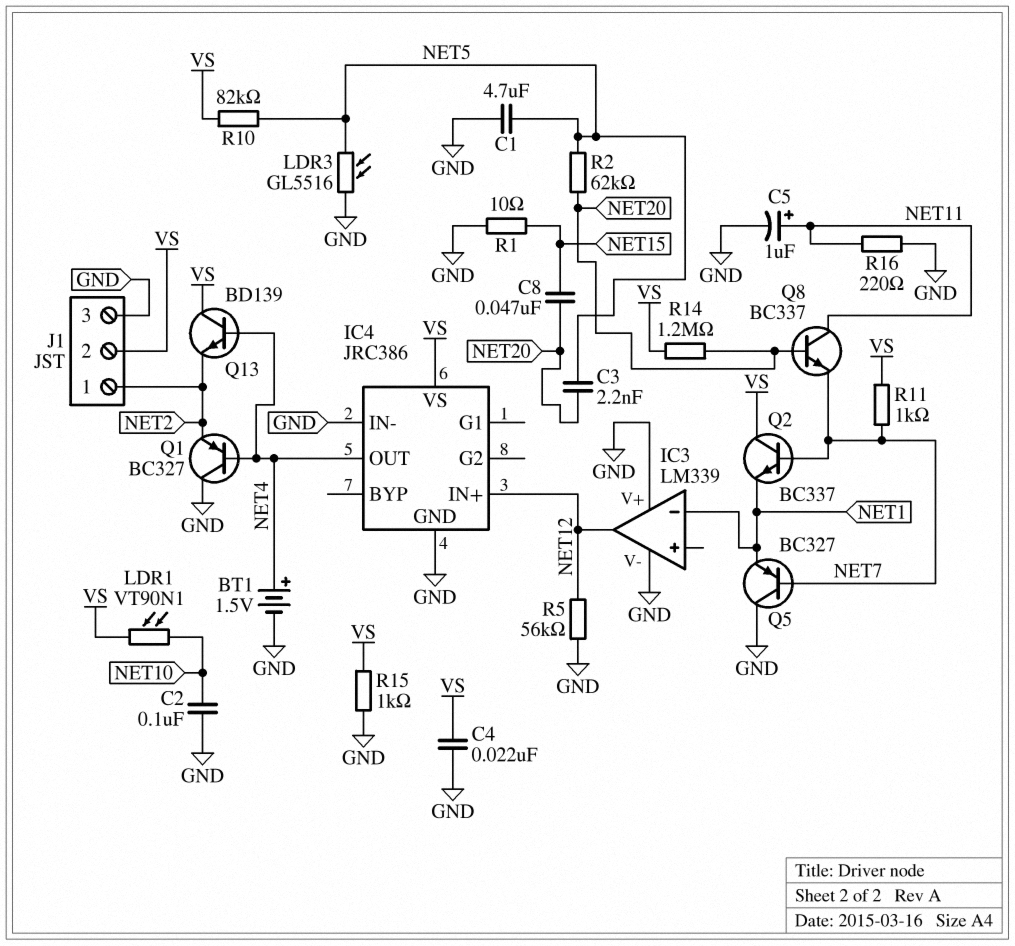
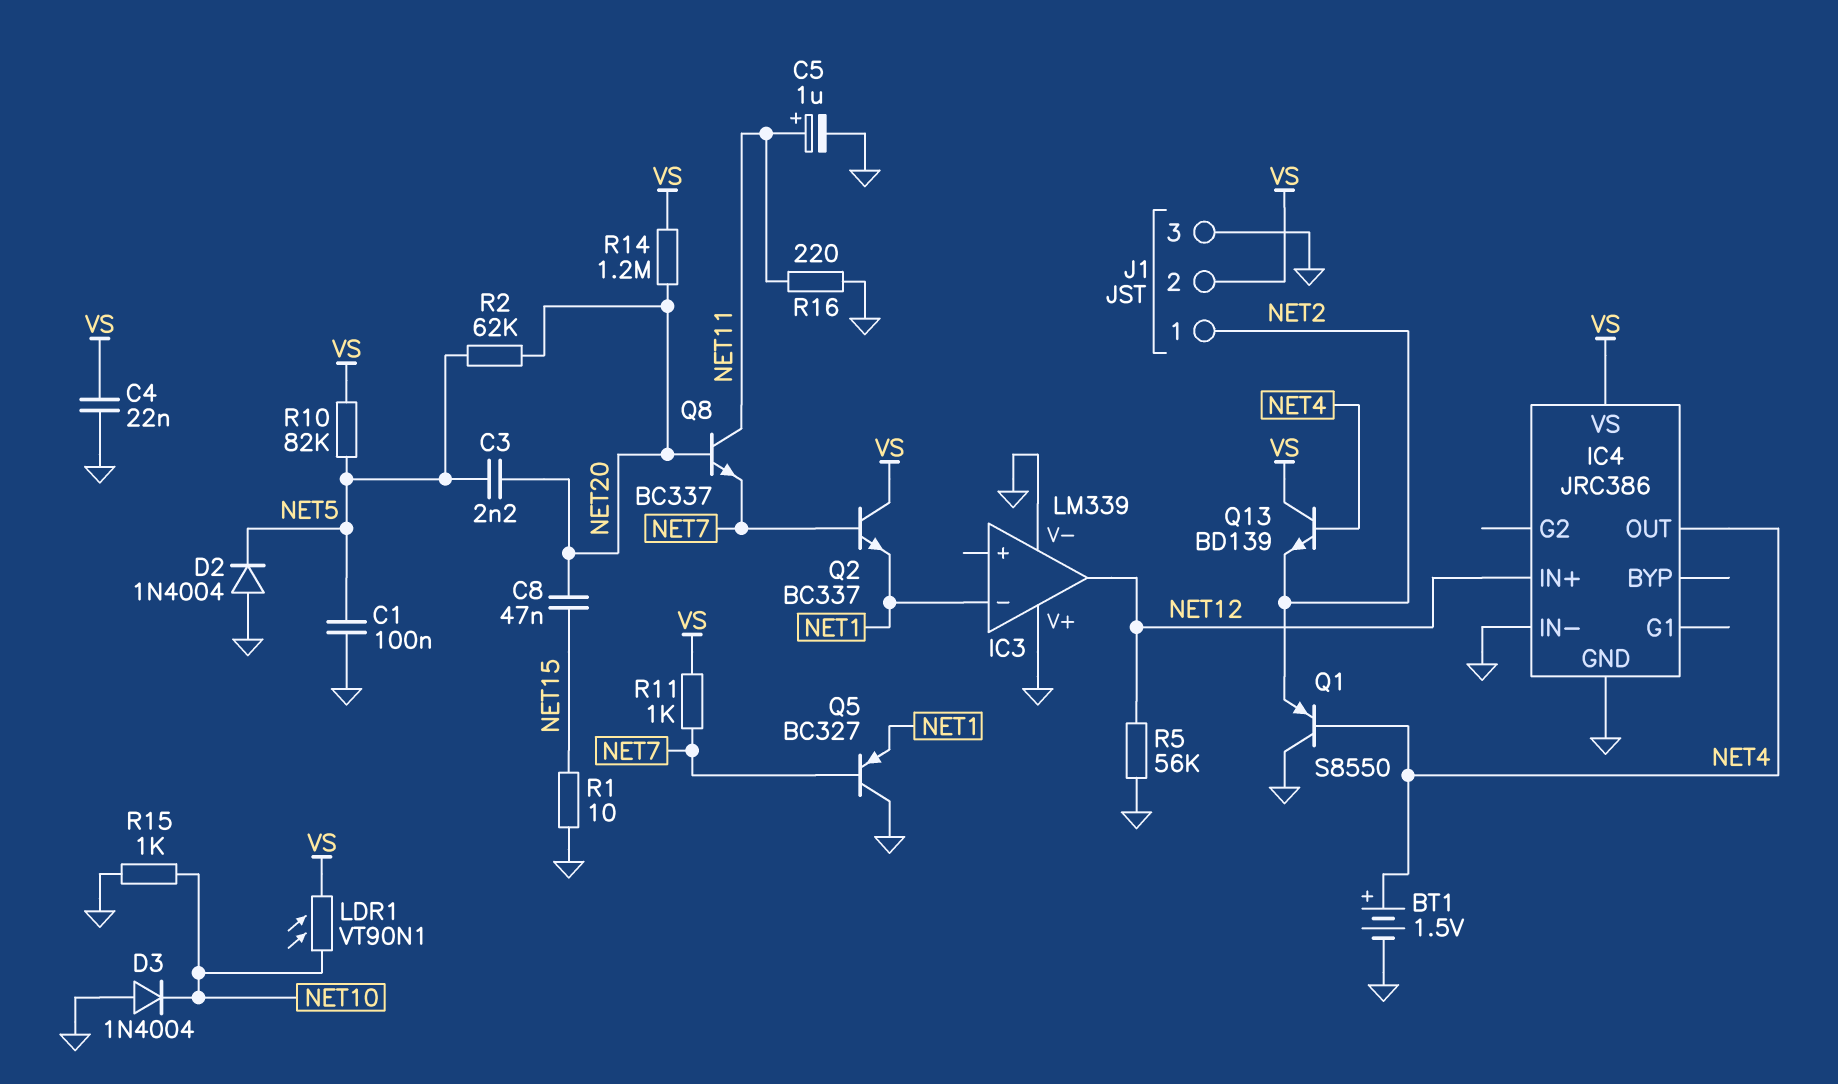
C1: 4.7uF (GND, NET5) -> 100nF (GND, NET5)
C2: 100nF (GND, NET10) -> none
D2: none -> diode 1N4004 (A GND, K NET5)
D3: none -> diode 1N4004 (A GND, K NET10)
LDR3: GL5516 (GND, NET5) -> none
Q1: PNP BC327 (B NET4, C GND, E NET2) -> PNP S8550 (B NET4, C GND, E NET2)
R15: 1k (GND, VS) -> 1k (GND, NET10)

